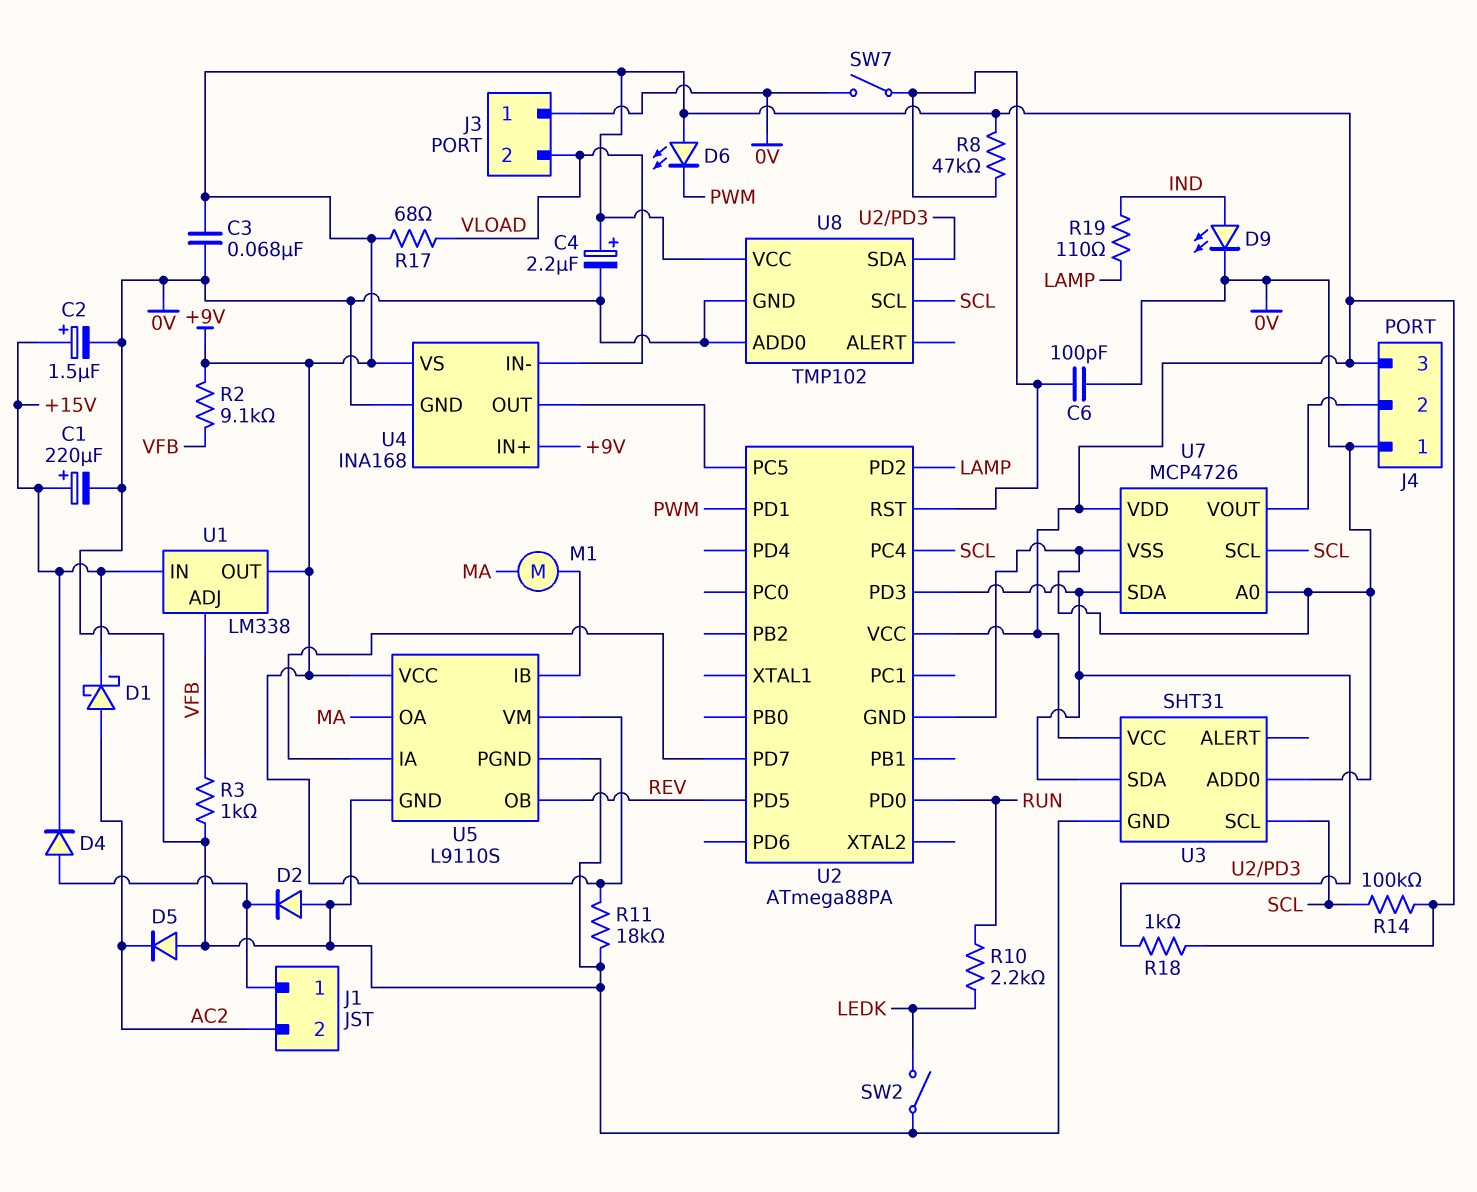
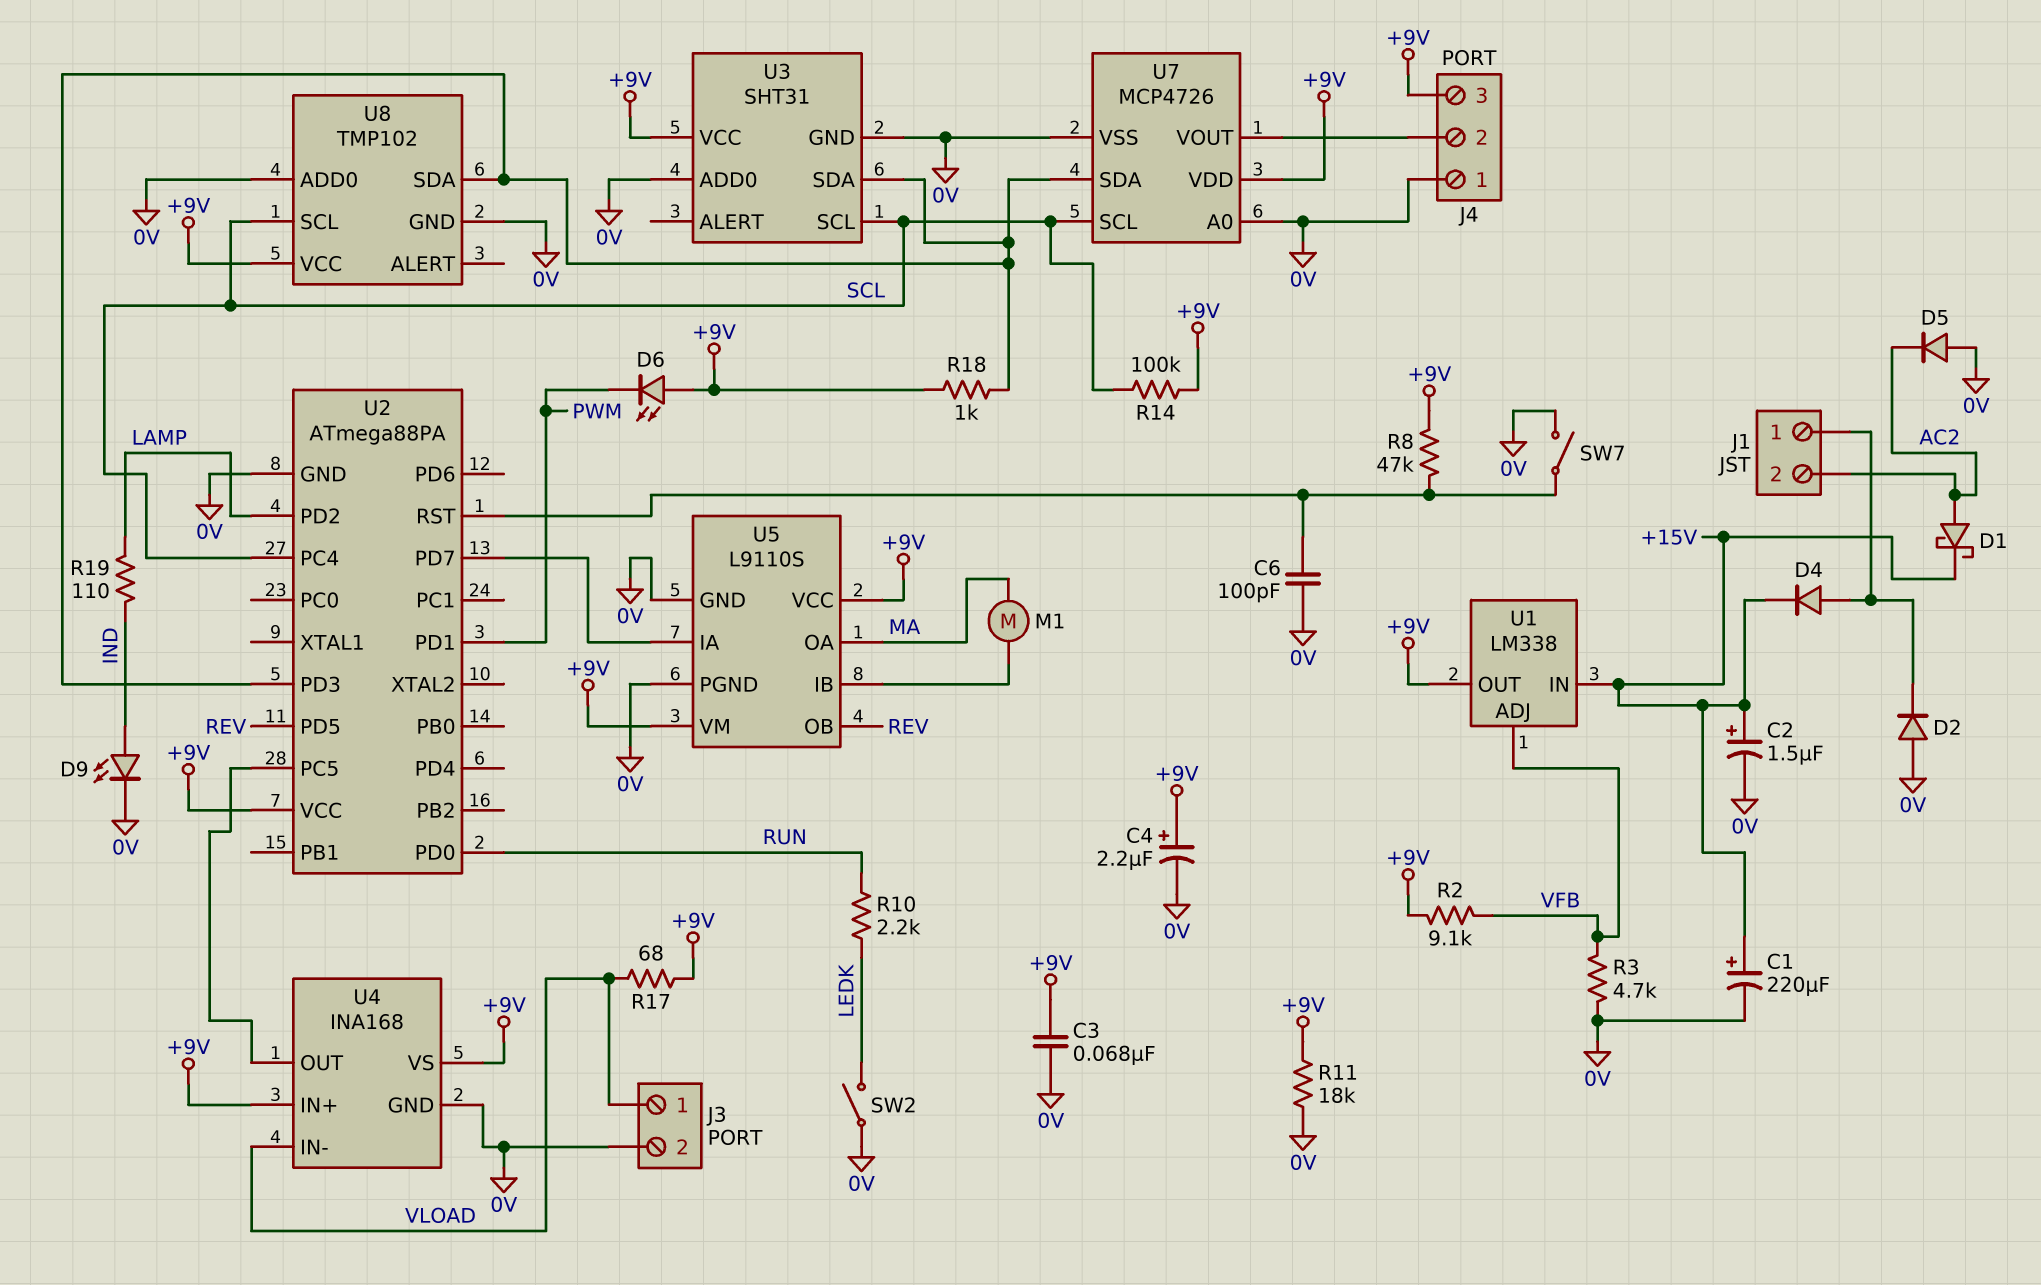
J3 pin 1: 0V -> VLOAD
J3 pin 2: VLOAD -> 0V
R3: 1k (0V, VFB) -> 4.7k (0V, VFB)

